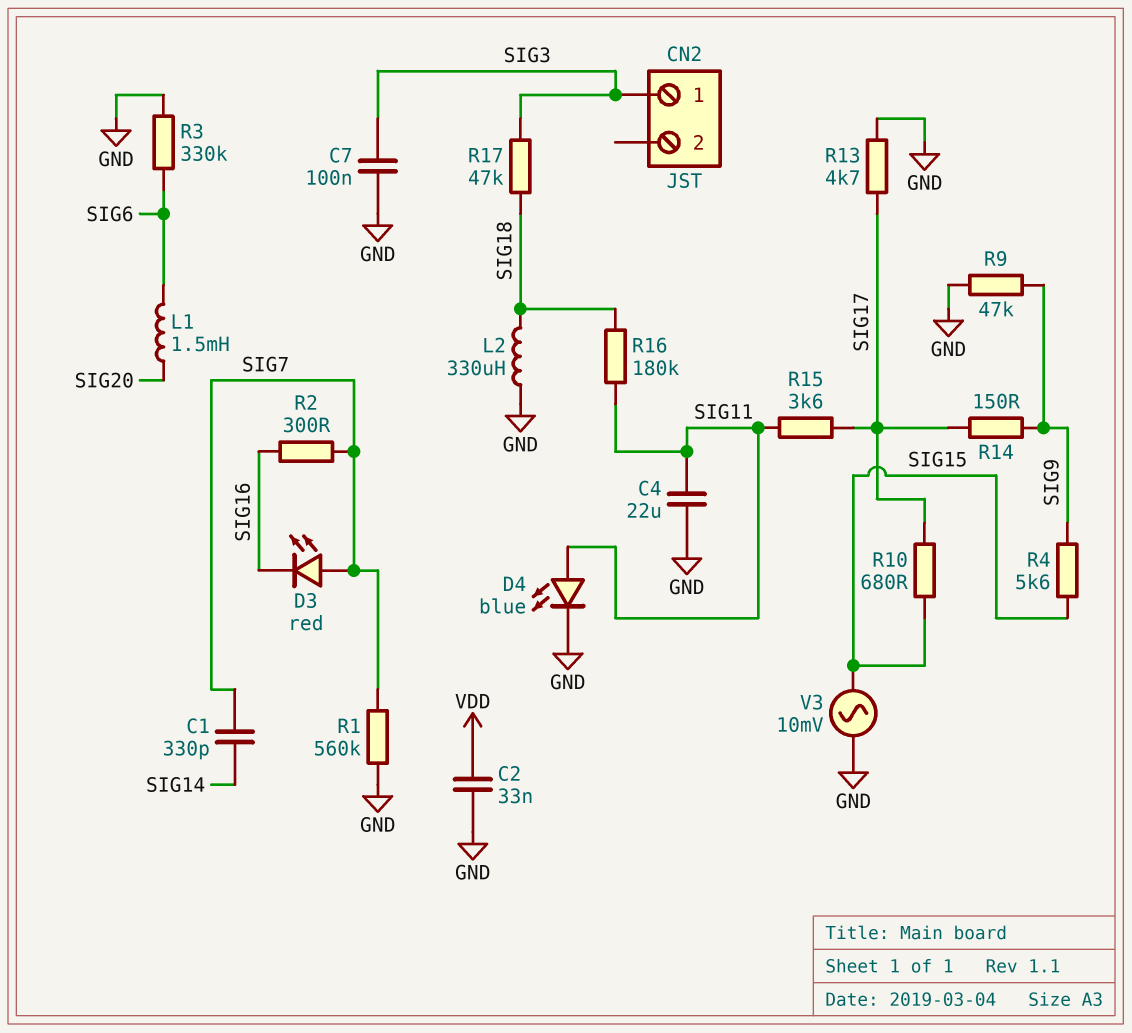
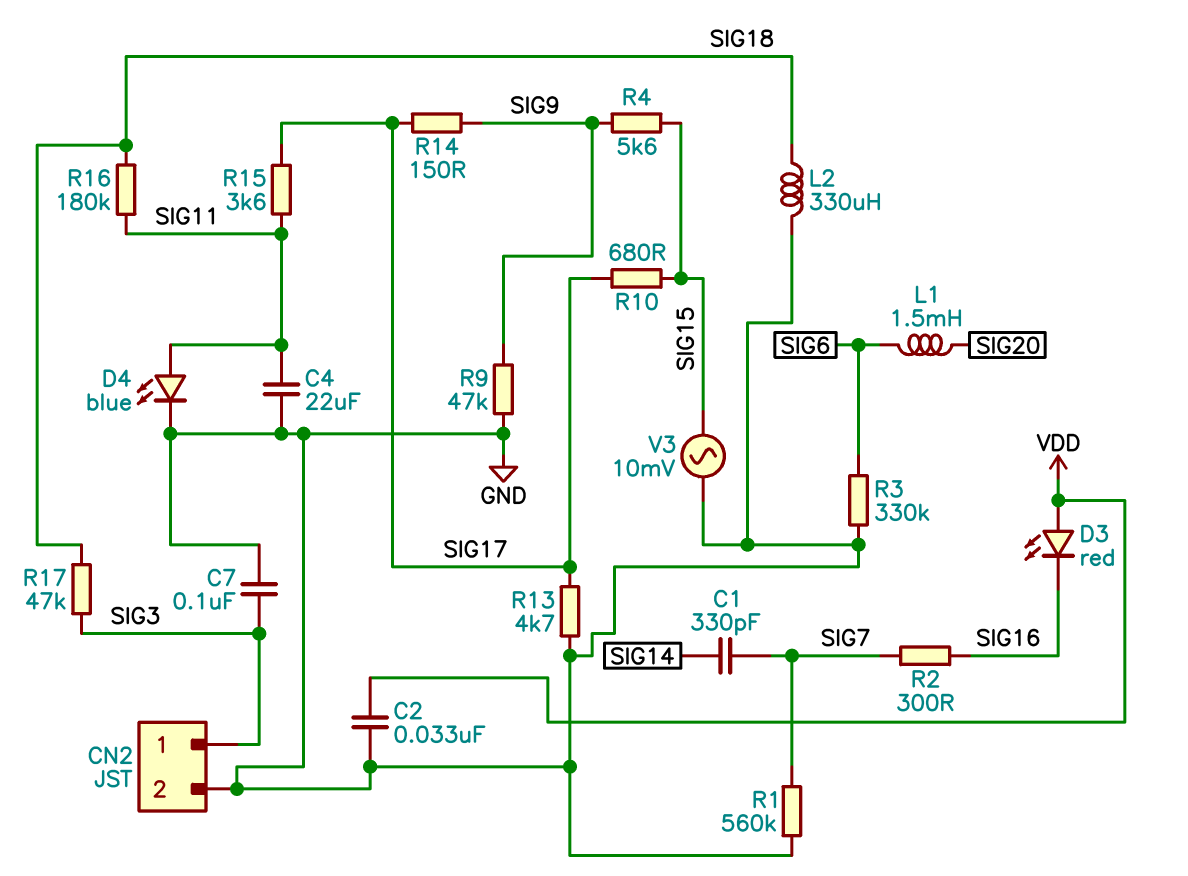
CN2 pin 2: none -> GND
D3: LED red (A SIG7, K SIG16) -> LED red (A VDD, K SIG16)

